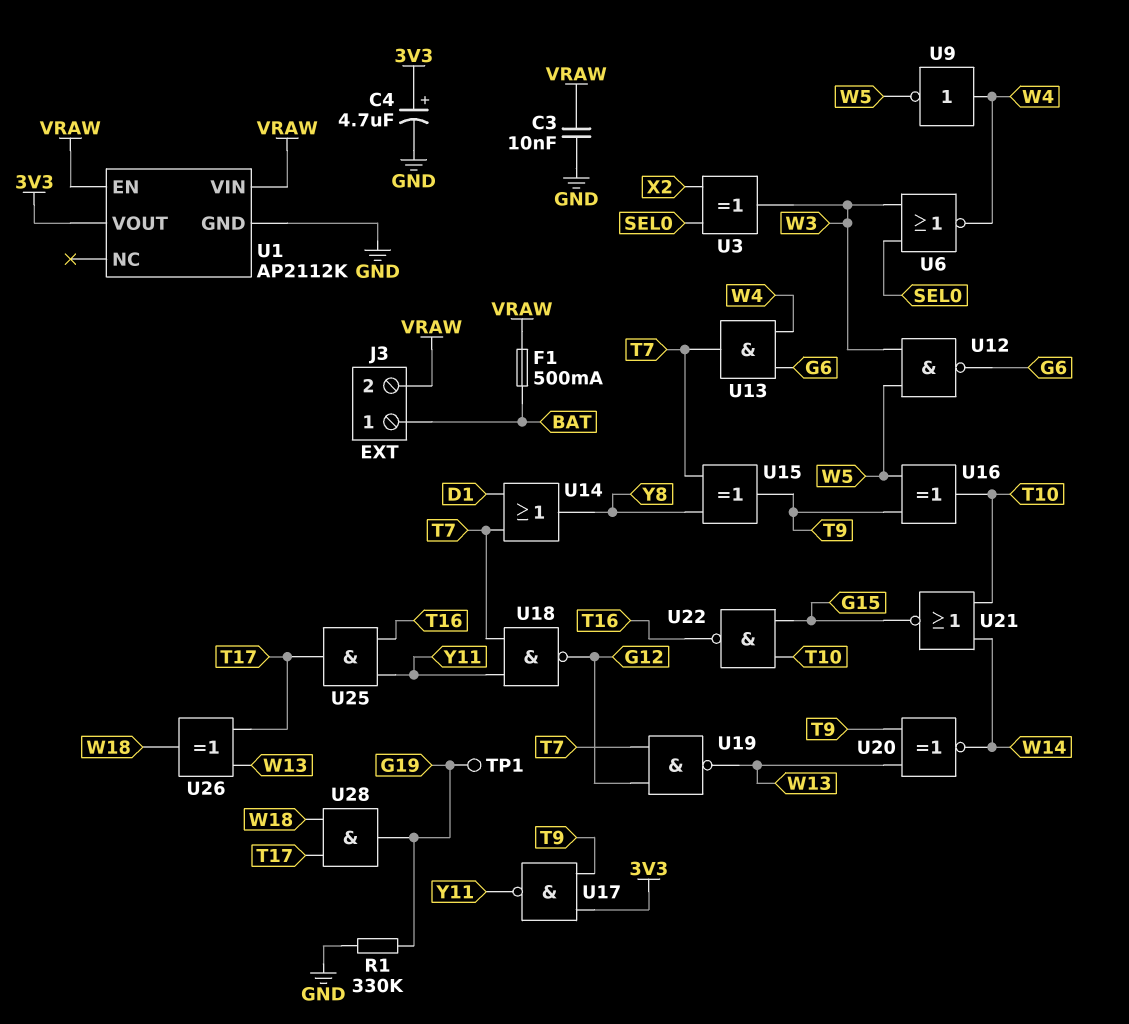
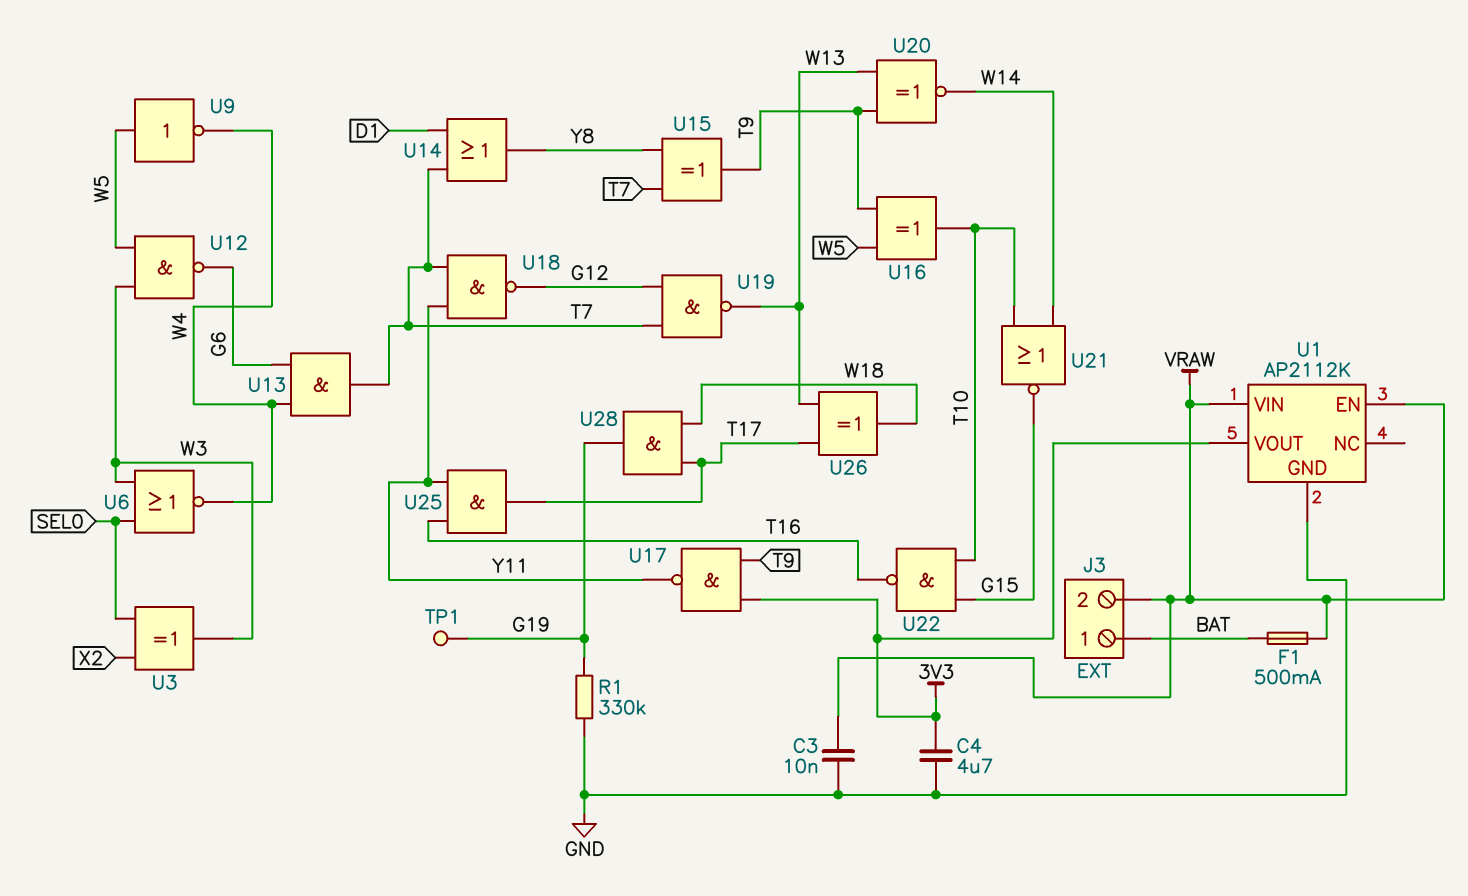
C4: 4.7uF (plus 3V3, minus GND) -> 4.7uF (3V3, GND)
U9: NOT (in W4, out W5) -> NOT (in W5, out W4)

